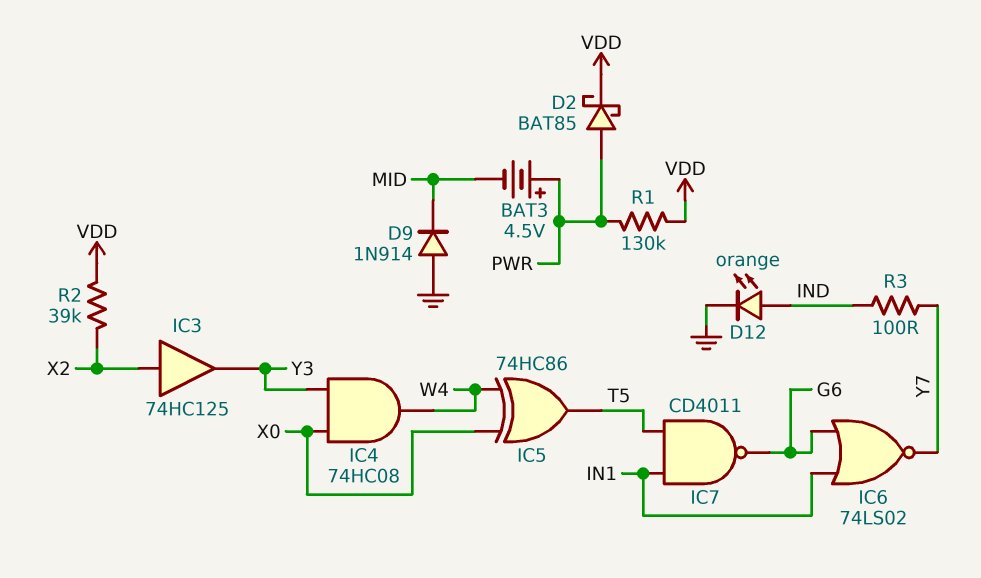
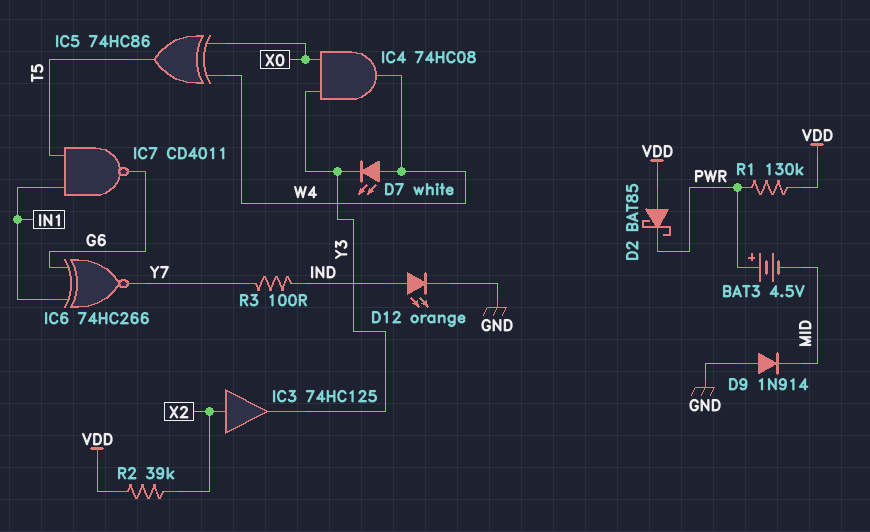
D2: schottky BAT85 (A PWR, K VDD) -> schottky BAT85 (A VDD, K PWR)
D7: none -> LED white (A W4, K Y3)
IC6: NOR 74LS02 (in G6, in IN1, out Y7) -> XNOR 74HC266 (in G6, in IN1, out Y7)

